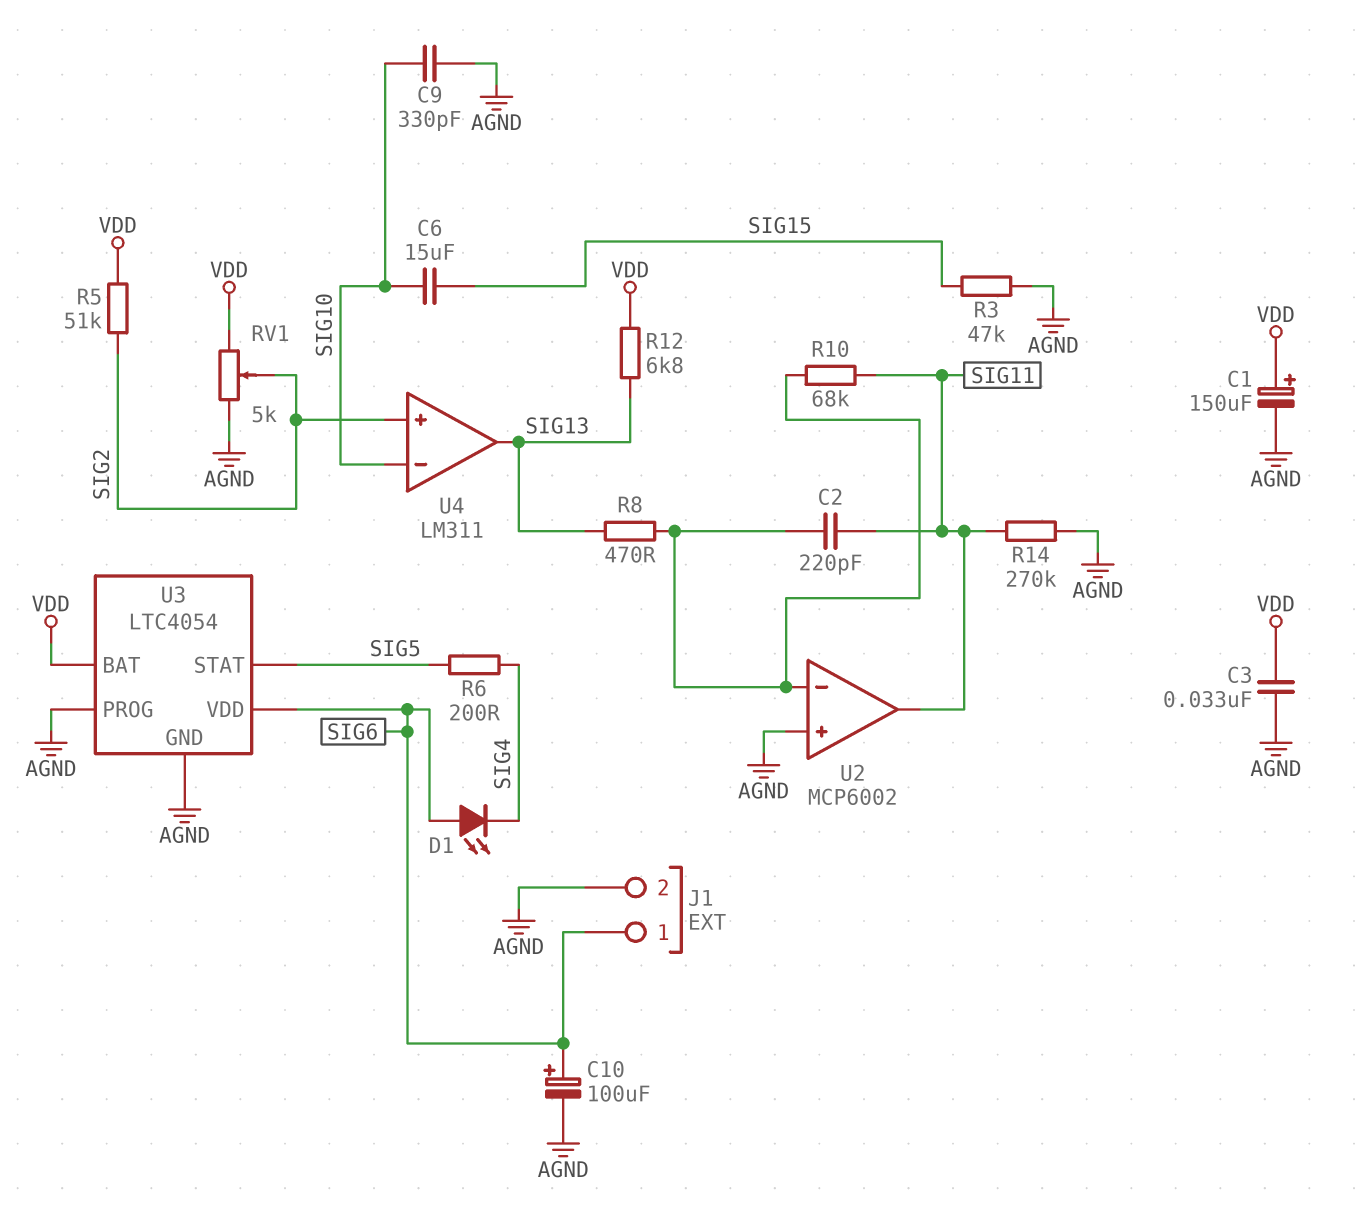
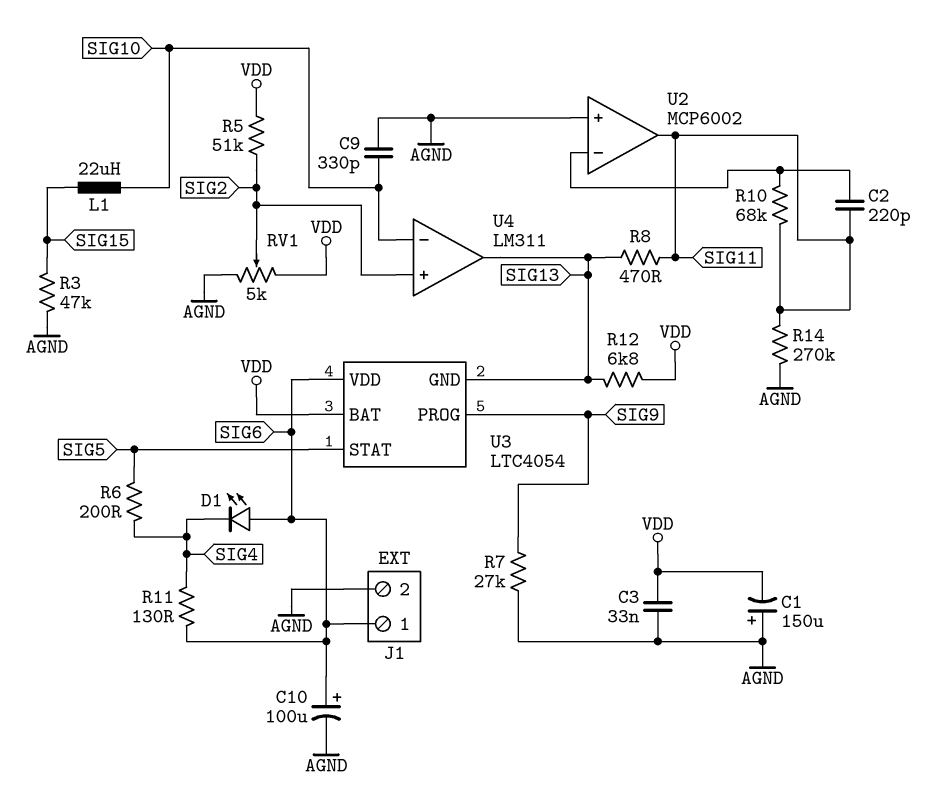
C1: 150uF (plus VDD, minus AGND) -> 150uF (plus AGND, minus VDD)
C6: 15uF (SIG10, SIG15) -> none
L1: none -> 22uH (SIG10, SIG15)
R7: none -> 27k (AGND, SIG9)
R8: 470 (SIG13, U2/in-) -> 470 (SIG11, SIG13)
R11: none -> 130 (SIG4, SIG6)
U3 pin GND: AGND -> SIG13
U3 pin PROG: AGND -> SIG9

